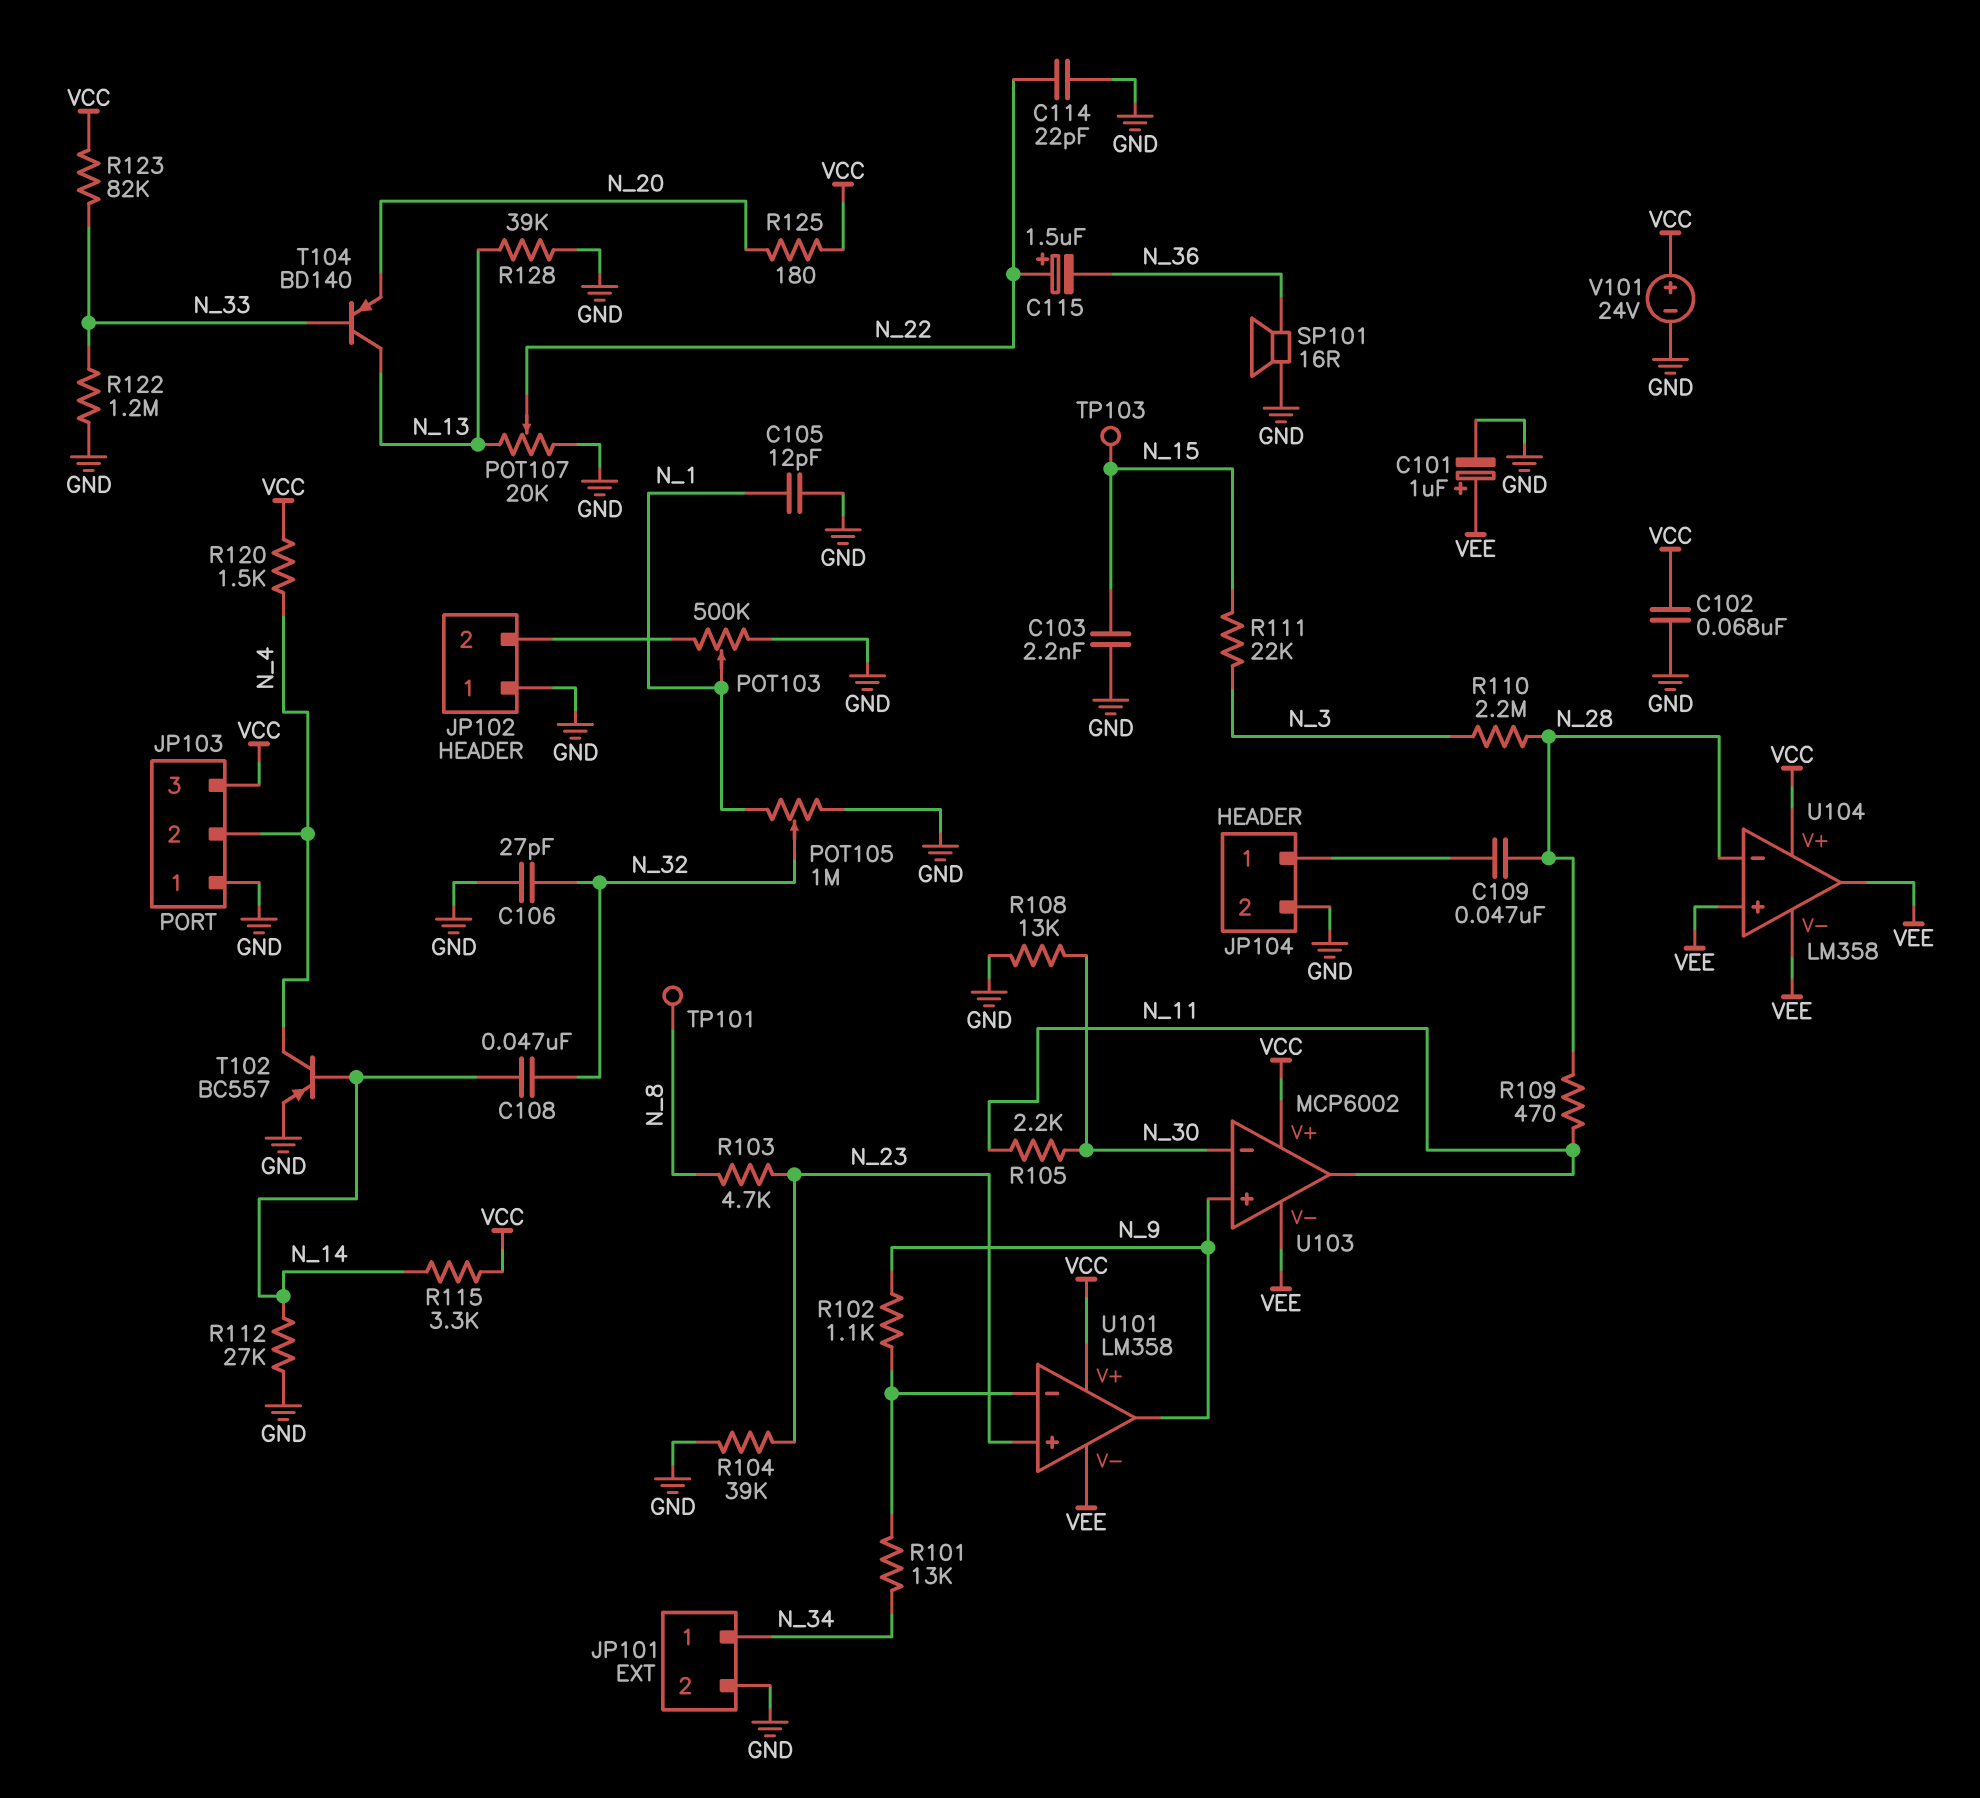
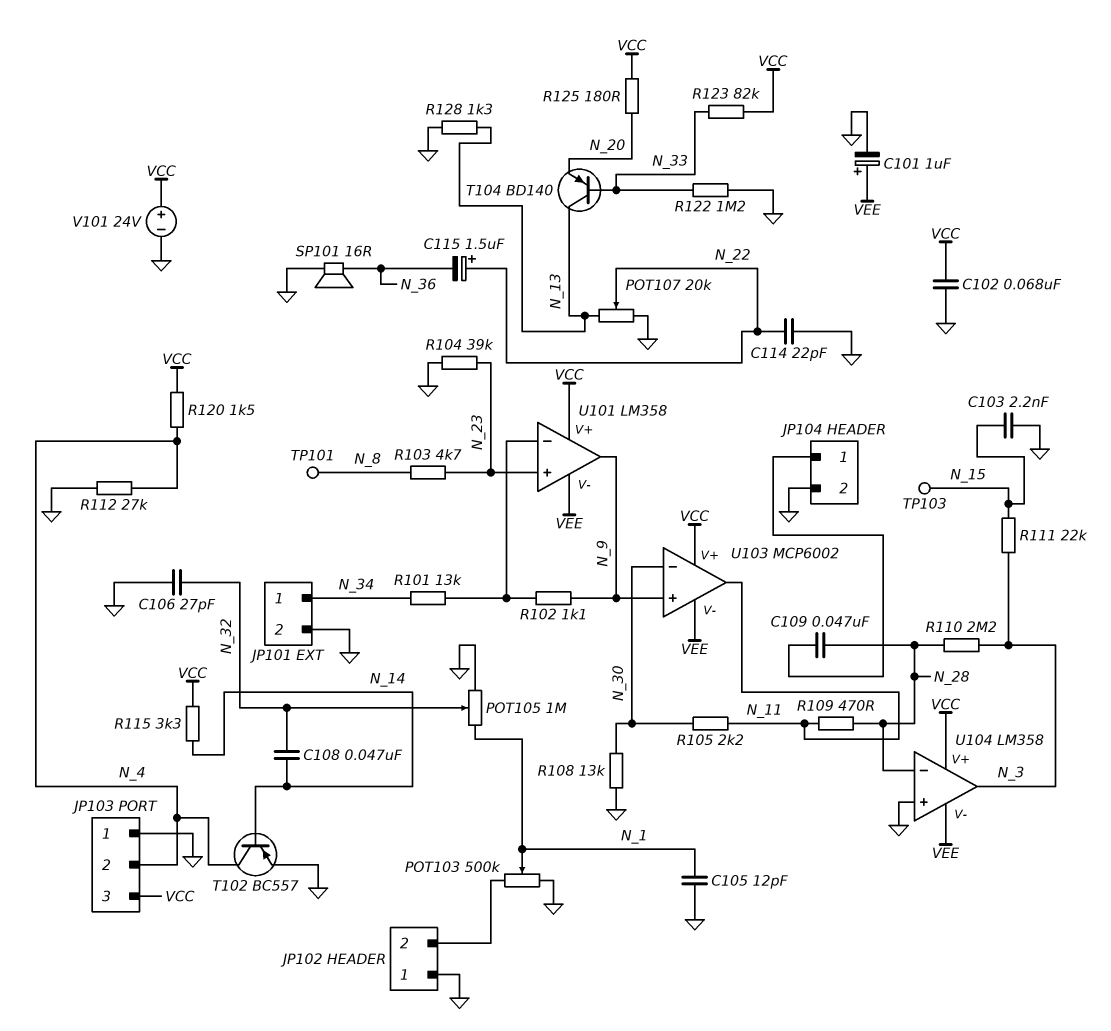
R112: 27k (GND, N_14) -> 27k (GND, N_4)
R128: 39k (GND, N_13) -> 1.3k (GND, N_13)
U104 pin in+: VEE -> GND
U104 pin out: VEE -> N_3

